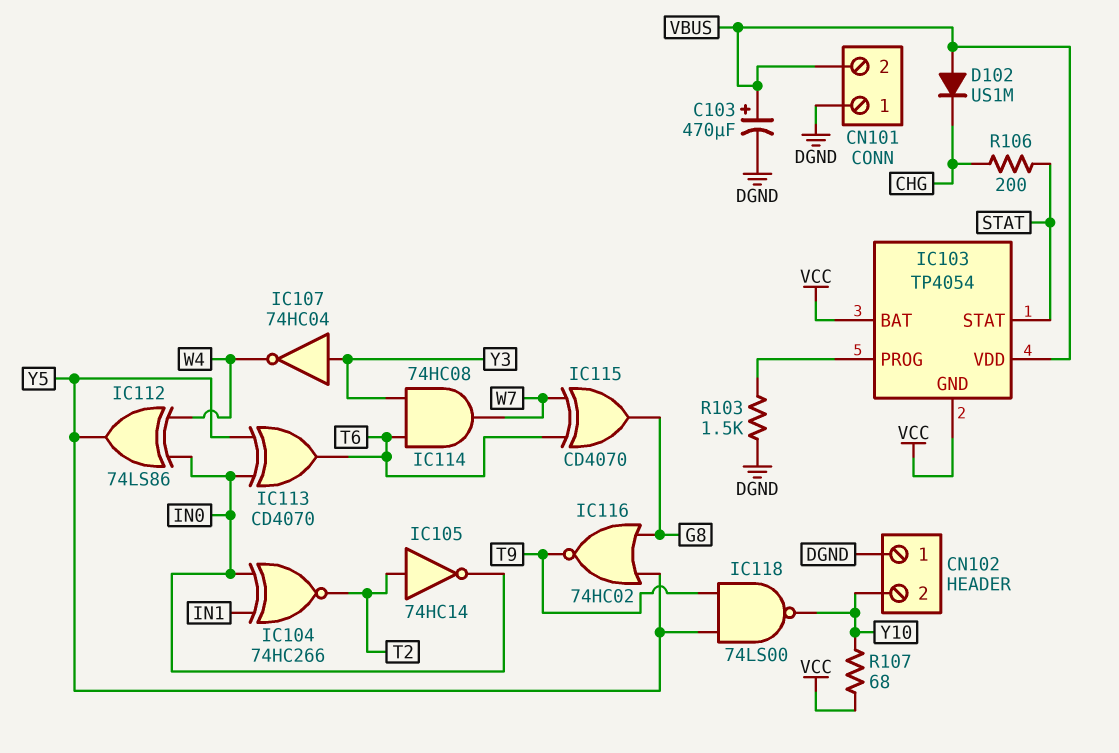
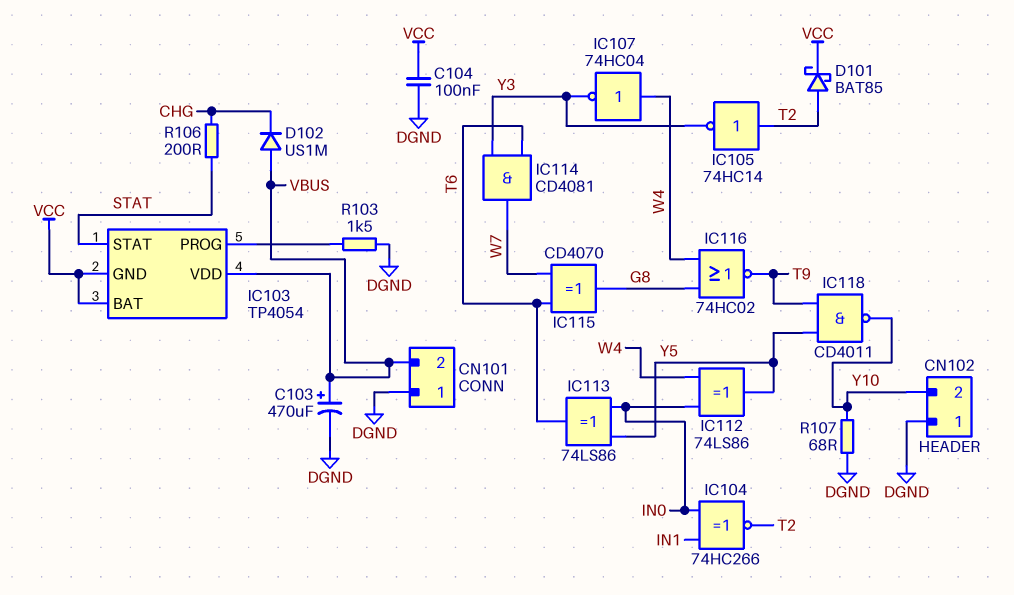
C104: none -> 100nF (DGND, VCC)
D101: none -> schottky BAT85 (A T2, K VCC)
IC105: NOT 74HC14 (in T2, out IN0) -> NOT 74HC14 (in T2, out Y3)
IC107: NOT 74HC04 (in Y3, out W4) -> NOT 74HC04 (in W4, out Y3)
IC113: XOR CD4070 (in IN0, in Y5, out T6) -> XOR 74LS86 (in IN0, in Y5, out T6)
IC114: AND 74HC08 (in T6, in Y3, out W7) -> AND CD4081 (in T6, in Y3, out W7)
IC116: NOR 74HC02 (in G8, in Y5, out T9) -> NOR 74HC02 (in G8, in W4, out T9)
IC118: NAND 74LS00 (in T9, in Y5, out Y10) -> NAND CD4011 (in T9, in Y5, out Y10)
R107: 68 (VCC, Y10) -> 68 (DGND, Y10)

